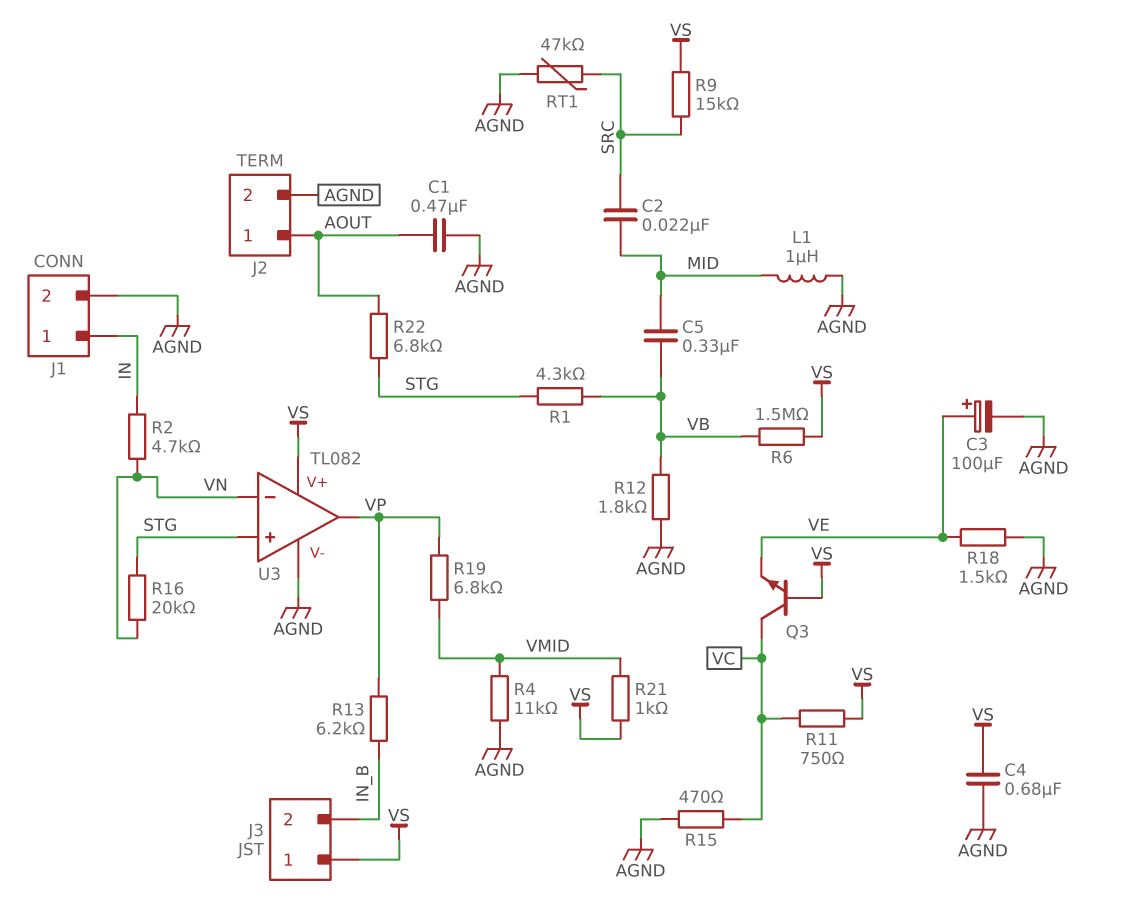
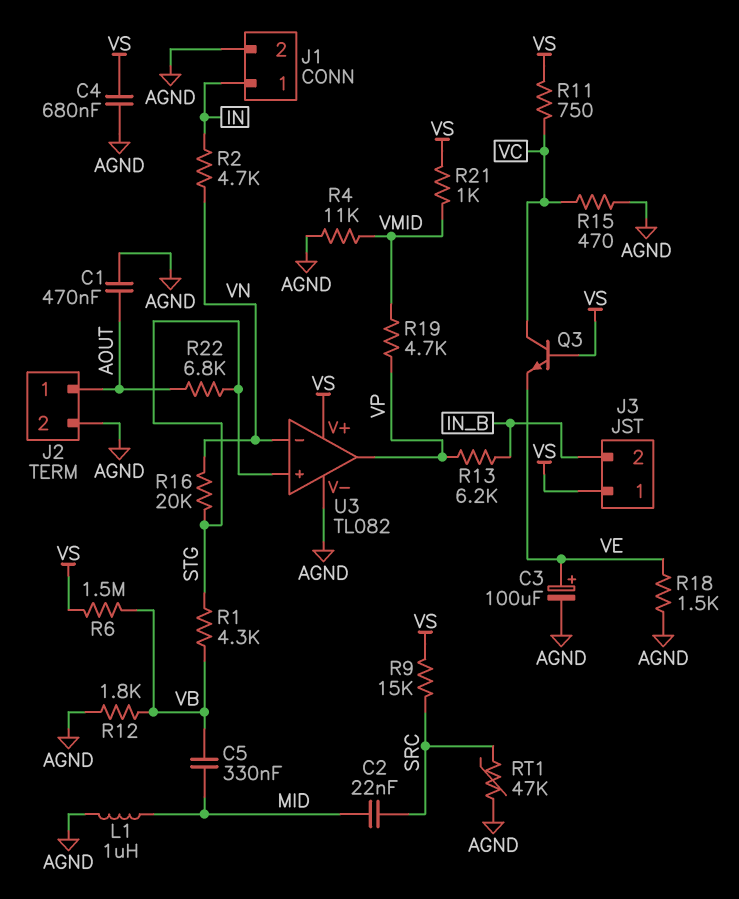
R19: 6.8k (VMID, VP) -> 4.7k (VMID, VP)

